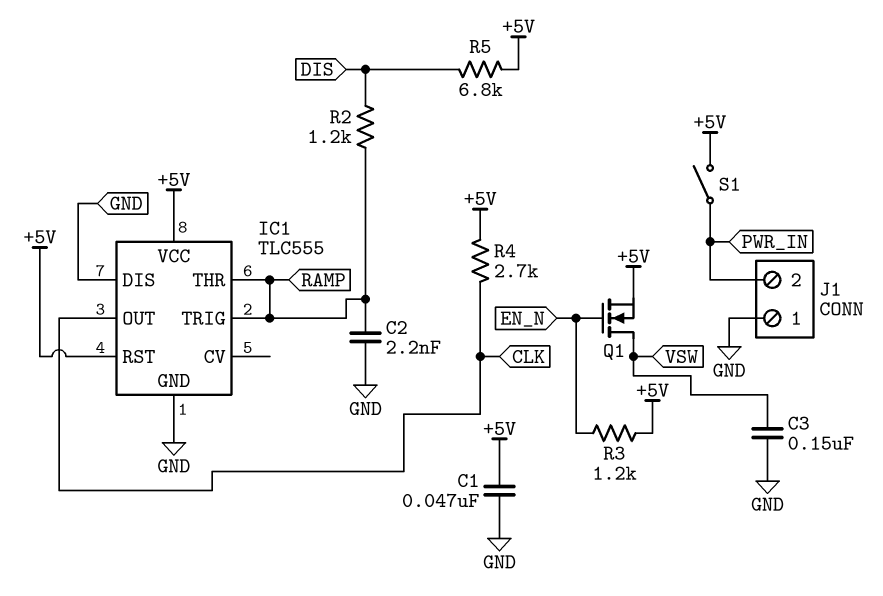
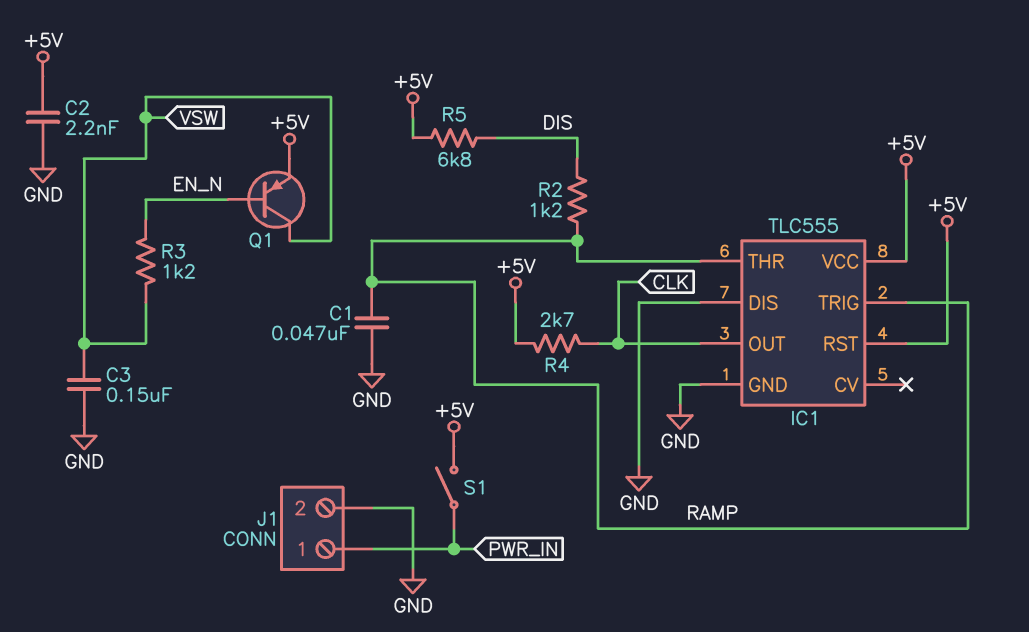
C1: 47nF (+5V, GND) -> 47nF (GND, RAMP)
C2: 2.2nF (GND, RAMP) -> 2.2nF (+5V, GND)
J1 pin 1: GND -> PWR_IN
J1 pin 2: PWR_IN -> GND
Q1: NMOS (G EN_N, D VSW, S +5V) -> PNP (B EN_N, C VSW, E +5V)
R3: 1.2k (+5V, EN_N) -> 1.2k (EN_N, VSW)

